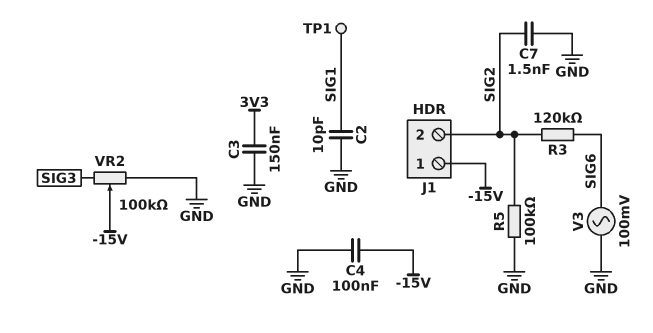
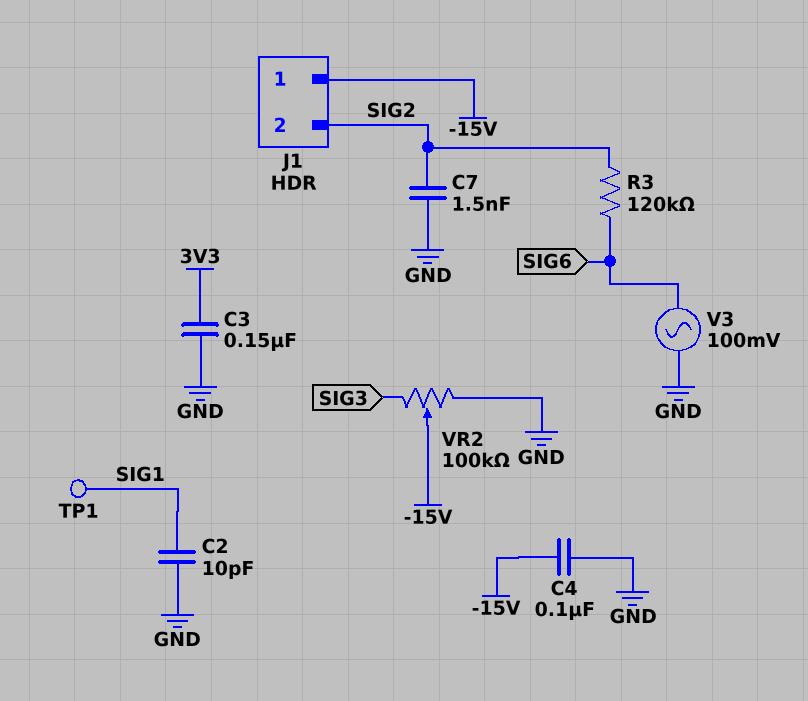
R5: 100k (GND, SIG2) -> none

